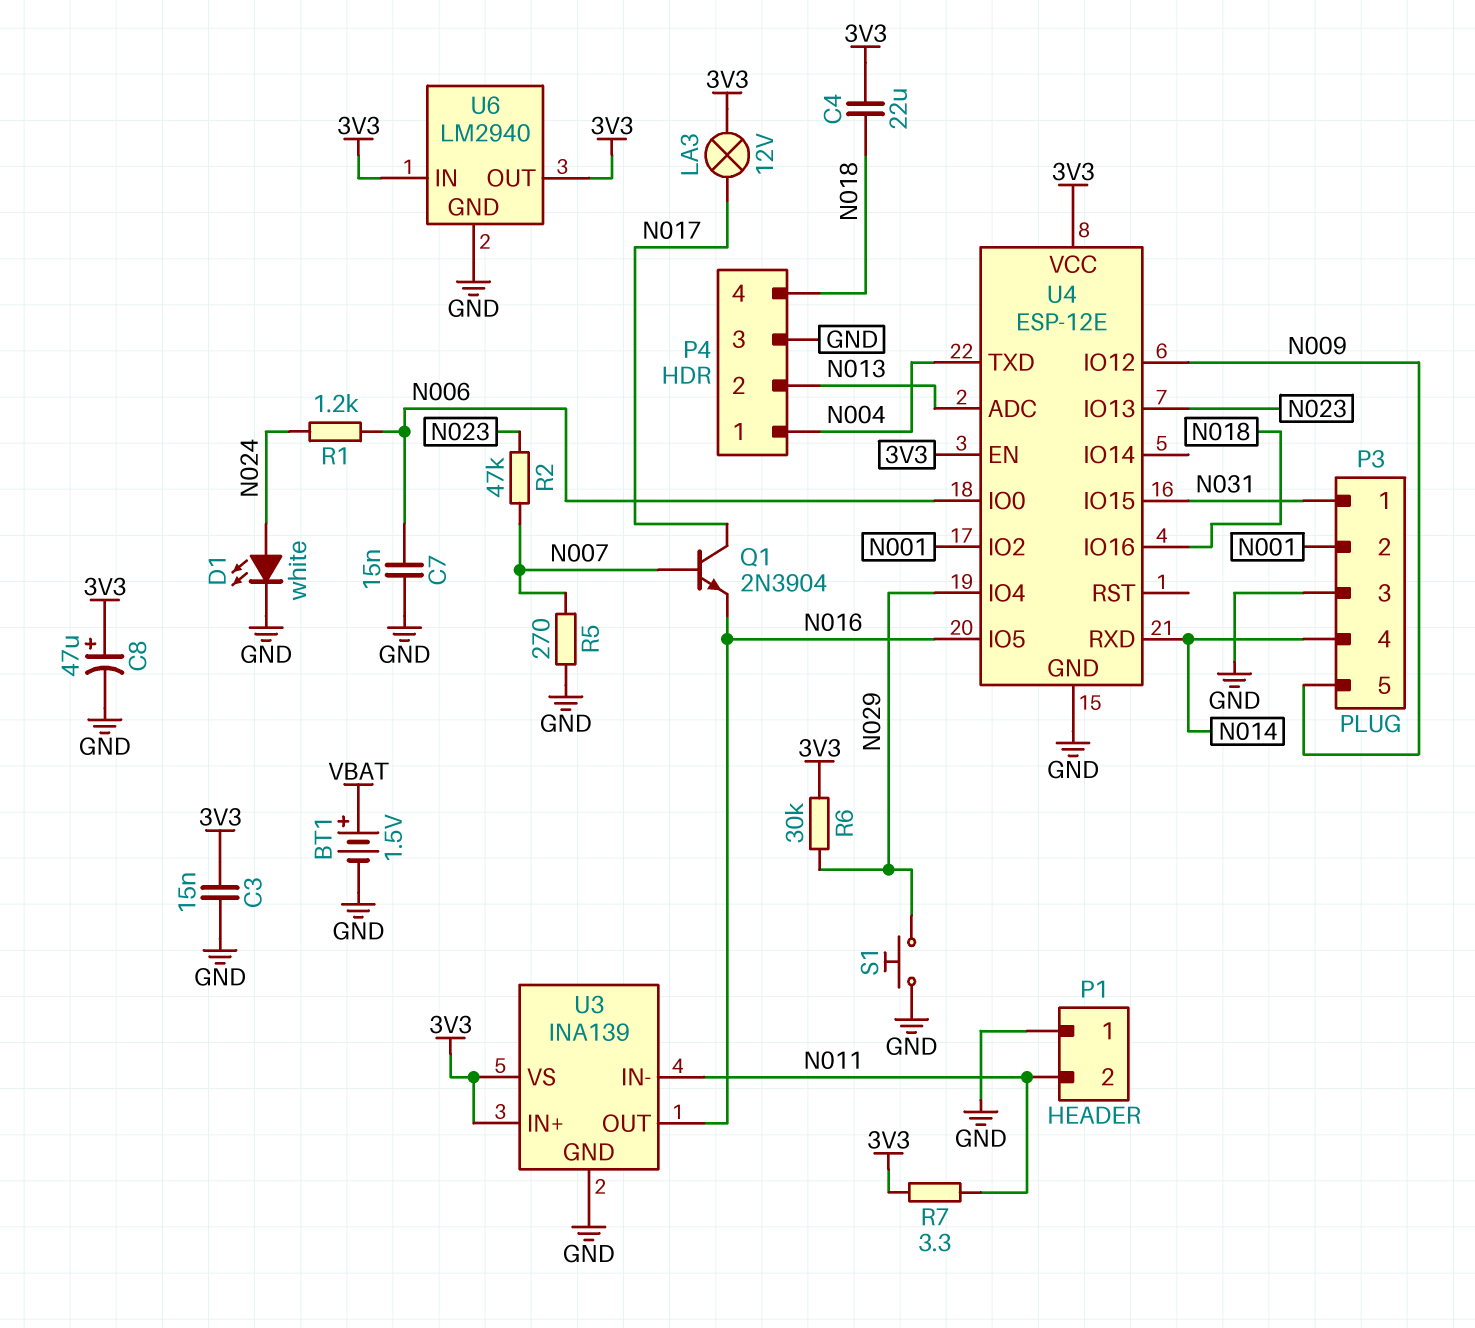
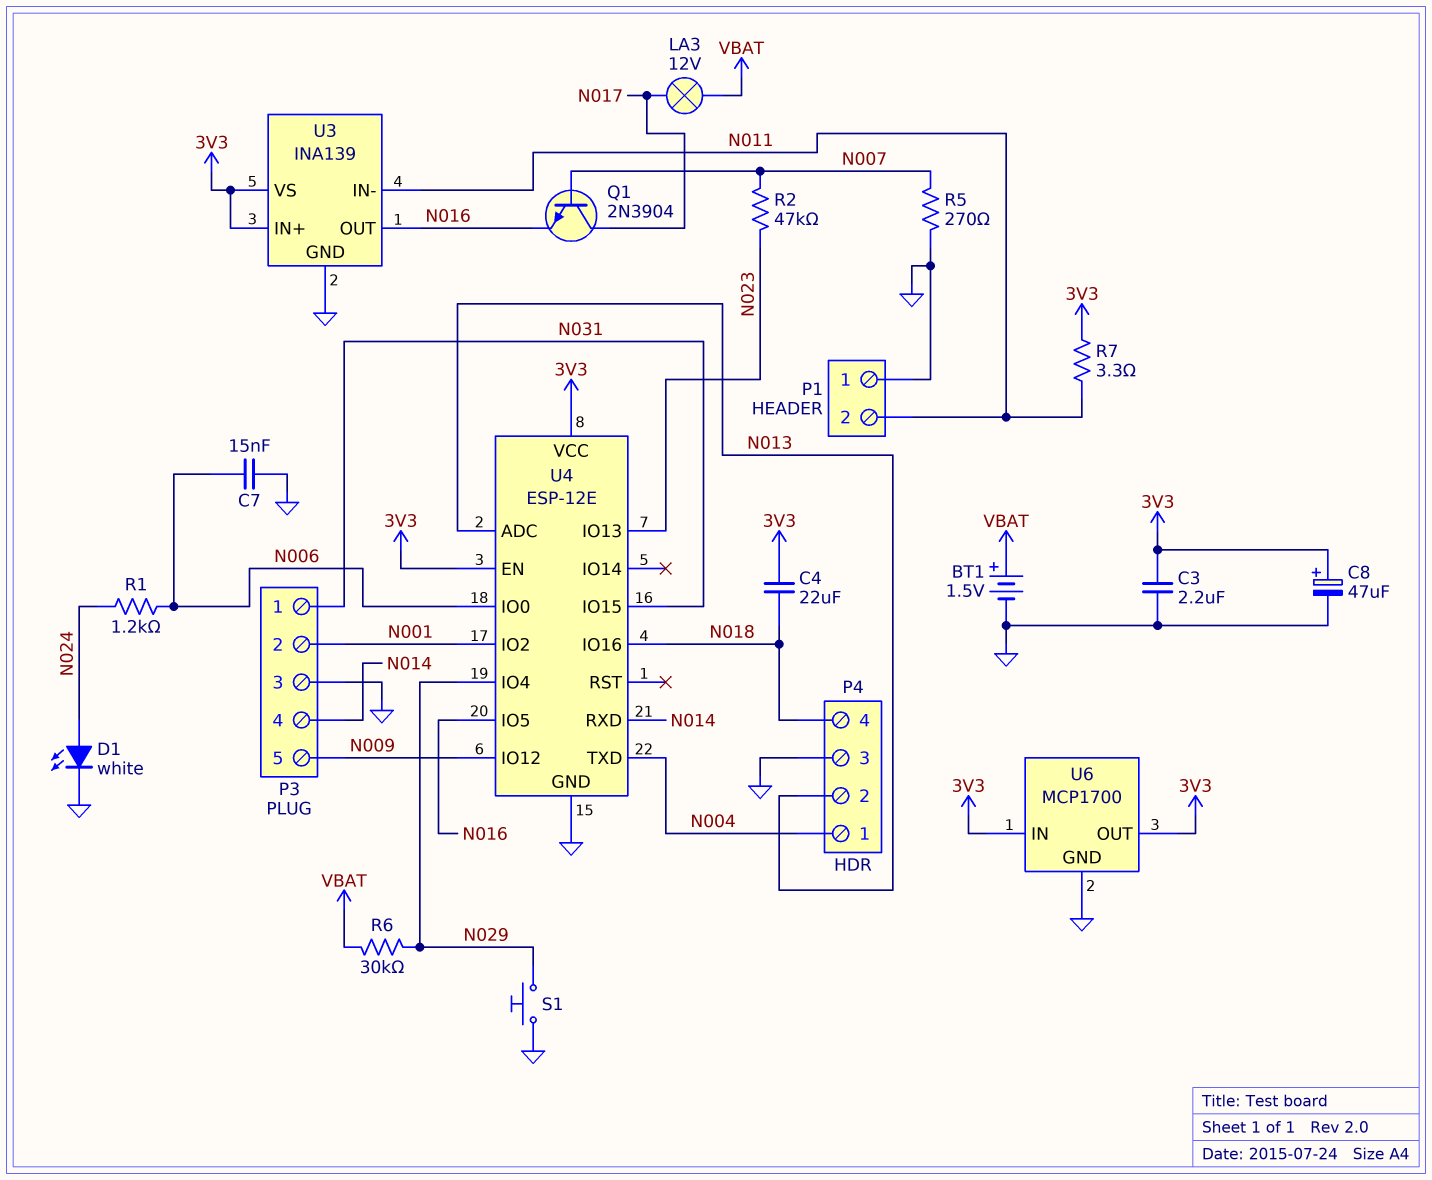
C3: 15nF (3V3, GND) -> 2.2uF (3V3, GND)
LA3: lamp 12V (3V3, N017) -> lamp 12V (N017, VBAT)
R6: 30k (3V3, N029) -> 30k (N029, VBAT)
U6: LM2940 -> MCP1700

